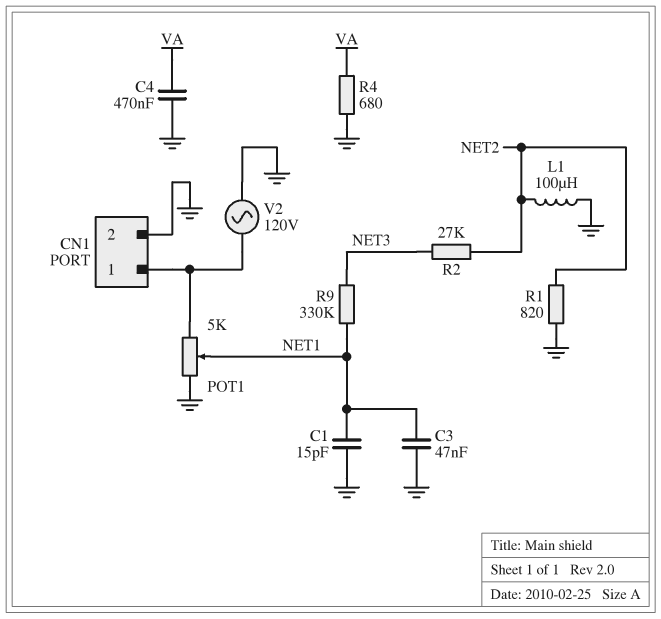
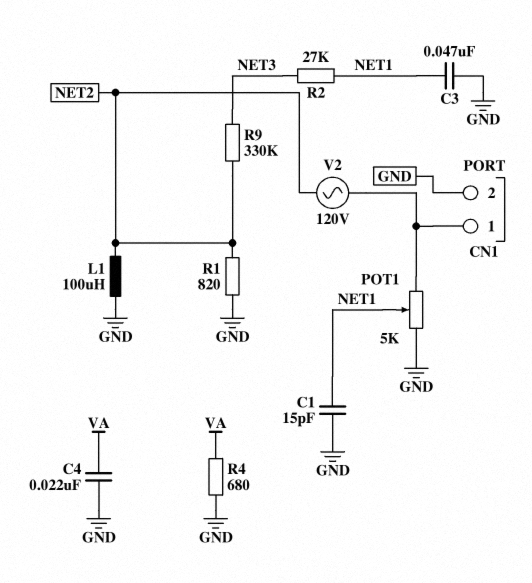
C4: 470nF (GND, VA) -> 22nF (GND, VA)
R2: 27k (NET2, NET3) -> 27k (NET1, NET3)
R9: 330k (NET1, NET3) -> 330k (NET2, NET3)
V2: AC 120V (CN1/1, GND) -> AC 120V (CN1/1, NET2)

